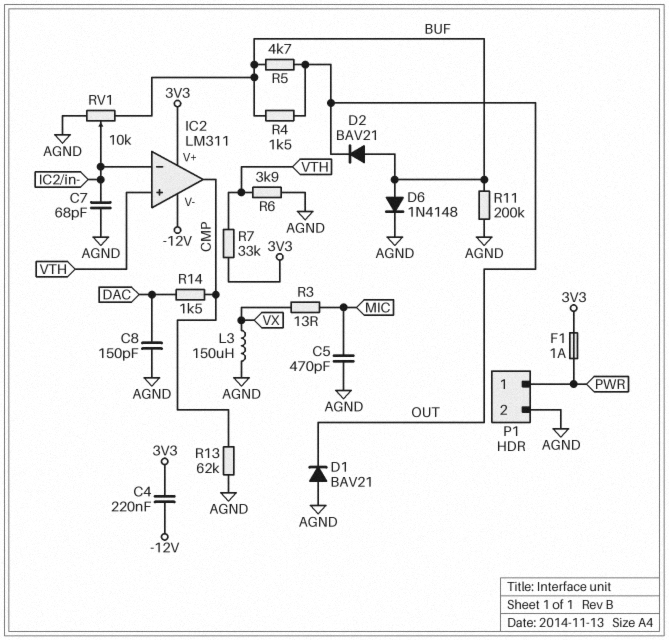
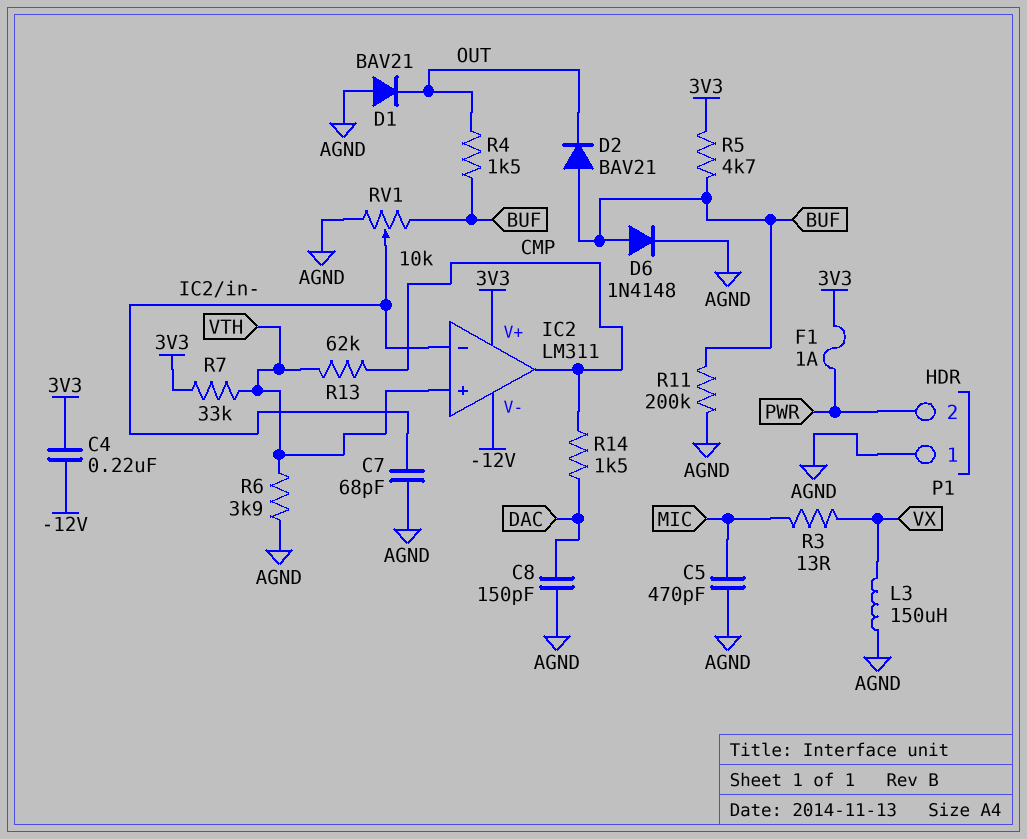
P1 pin 1: PWR -> AGND
P1 pin 2: AGND -> PWR
R5: 4.7k (BUF, OUT) -> 4.7k (3V3, BUF)
R13: 62k (AGND, CMP) -> 62k (CMP, VTH)

